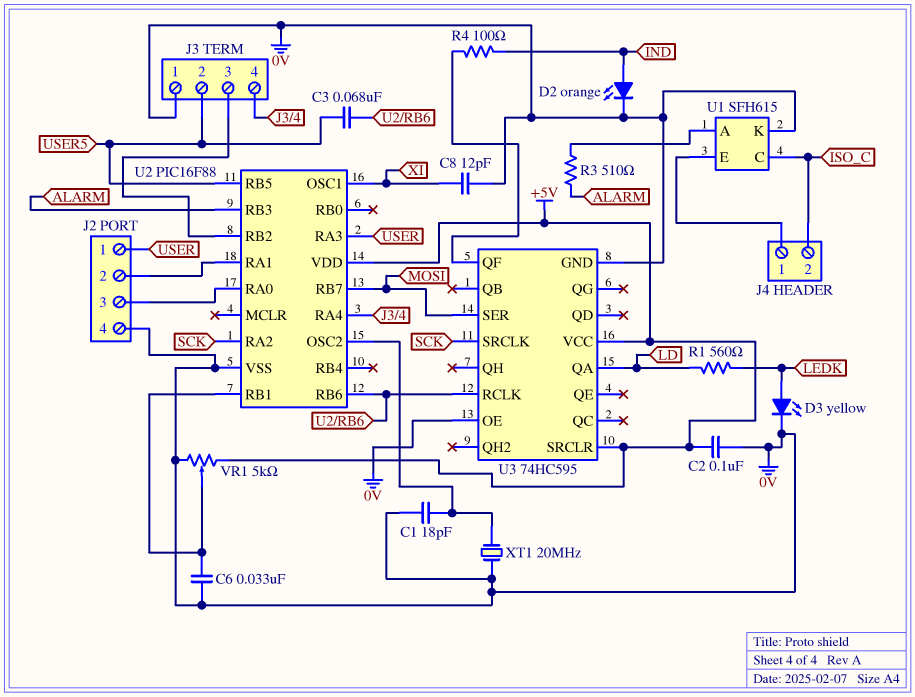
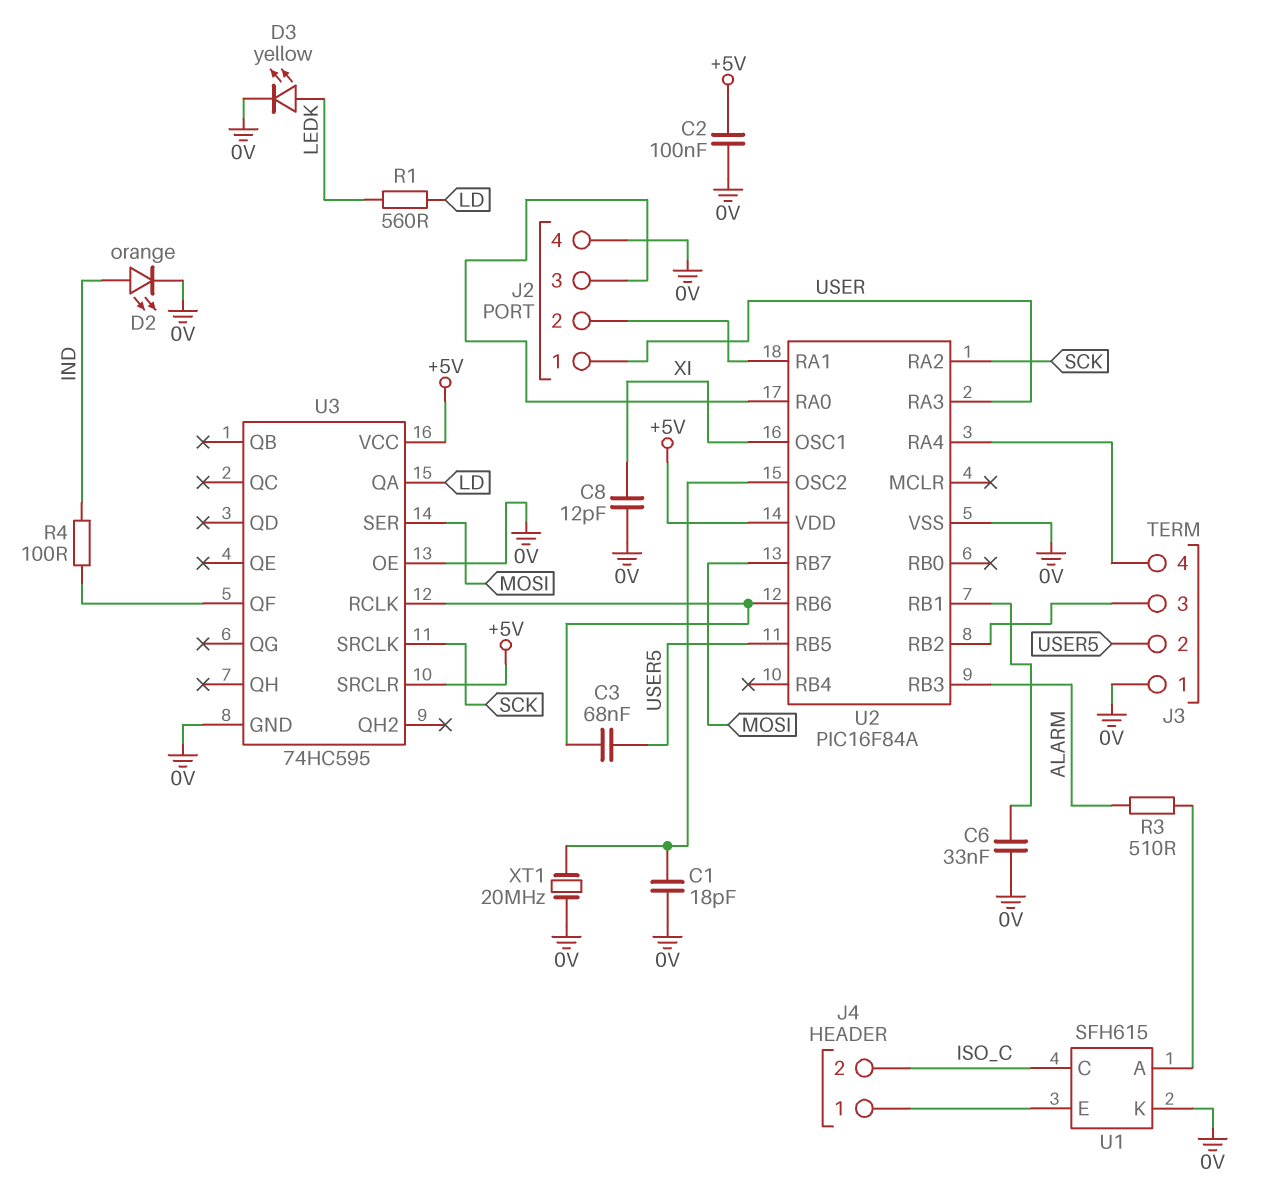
U2: PIC16F88 -> PIC16F84A
VR1: 5k (+5V, 0V, wiper U2/RB1) -> none

